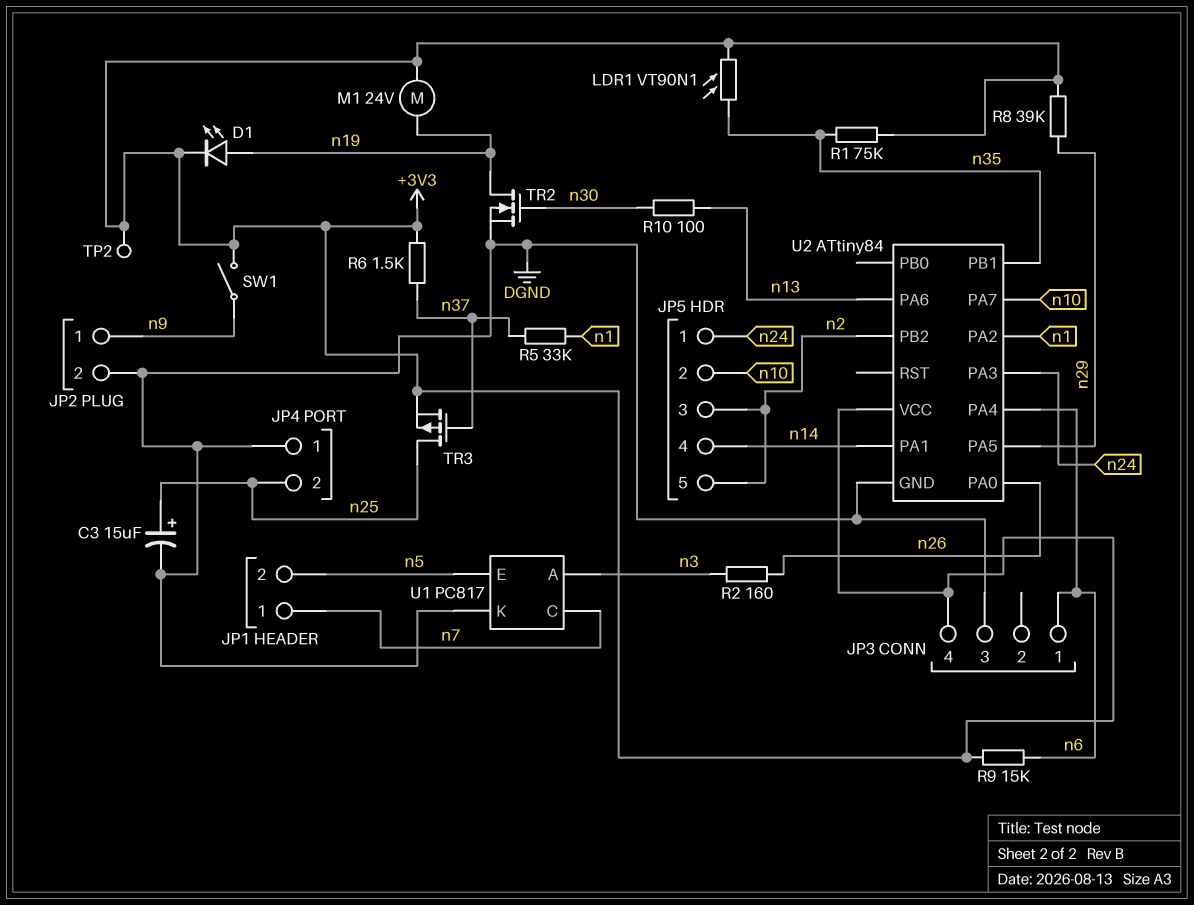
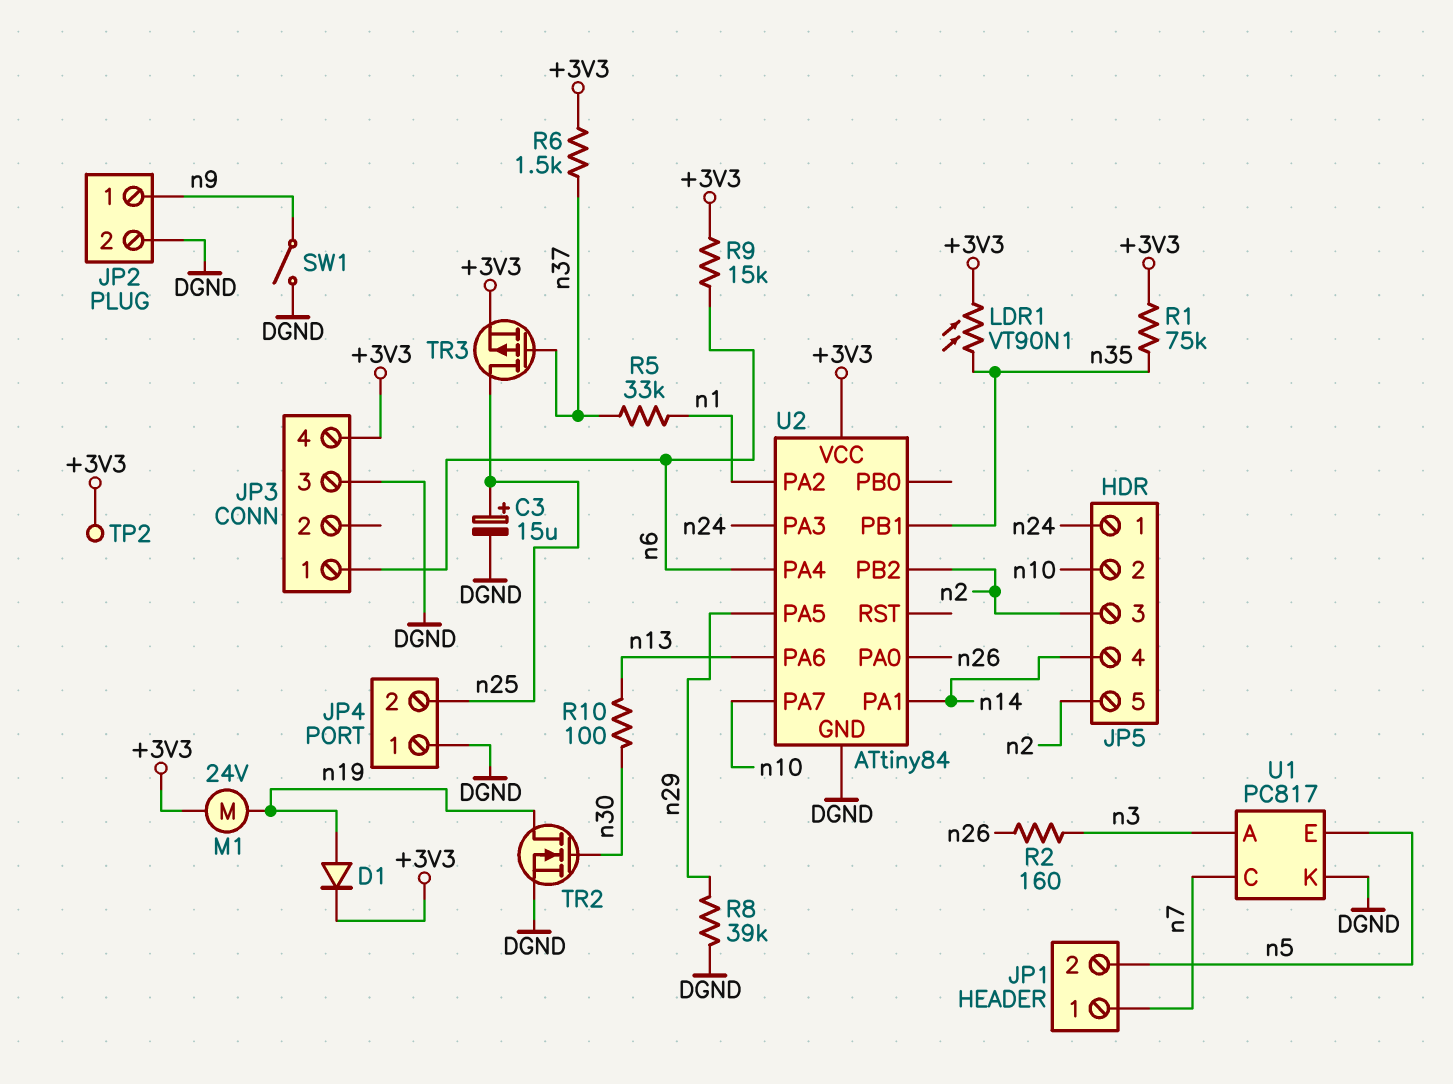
D1: LED (A n19, K +3V3) -> diode (A n19, K +3V3)
R8: 39k (+3V3, n29) -> 39k (DGND, n29)
SW1: switch (+3V3, n9) -> switch (DGND, n9)

